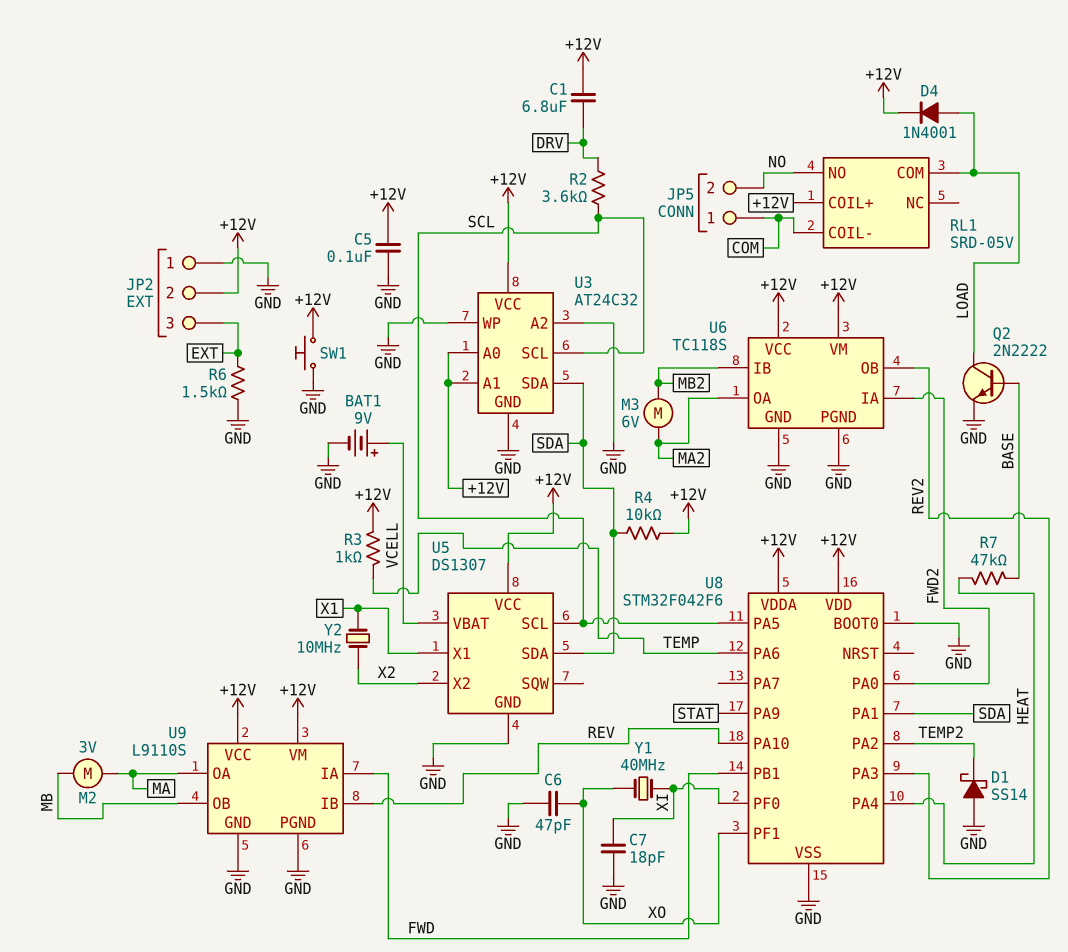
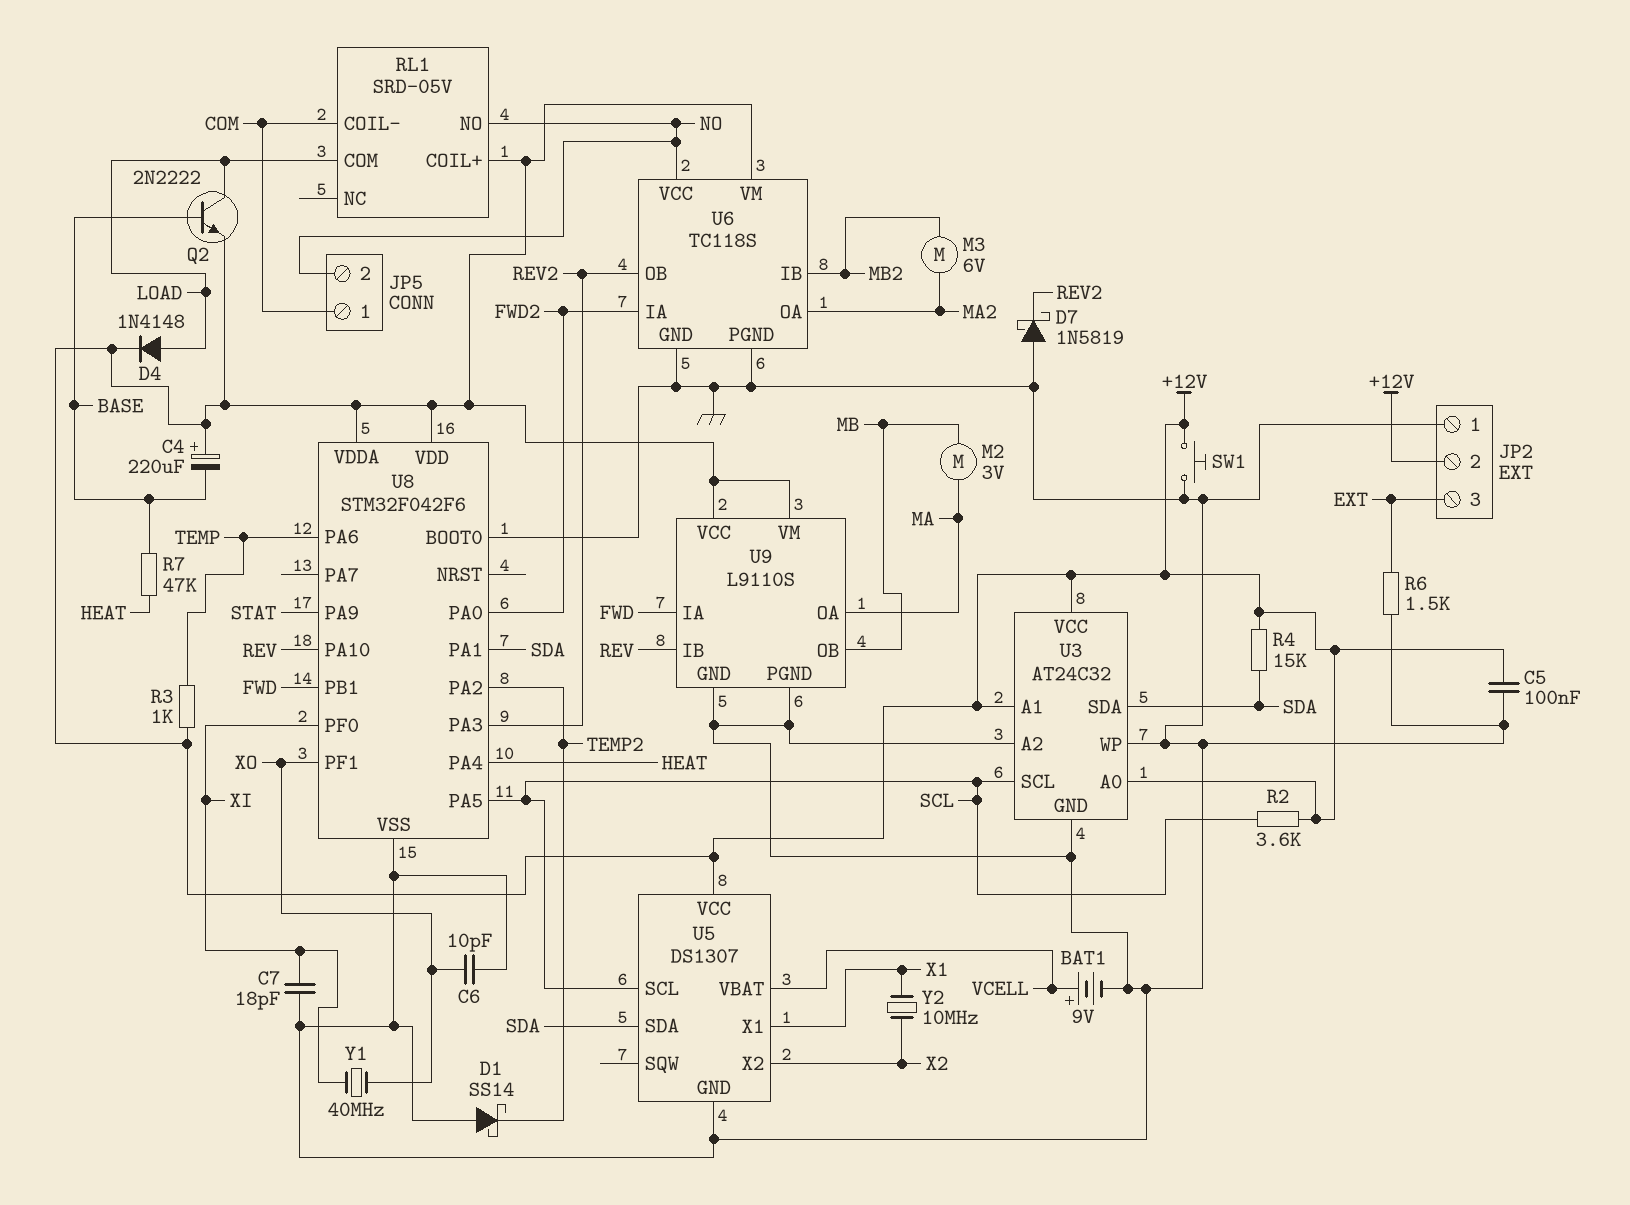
C1: 6.8uF (+12V, DRV) -> none
C4: none -> 220uF (plus +12V, minus BASE)
C6: 47pF (GND, XO) -> 10pF (GND, XO)
D4: diode 1N4001 (A LOAD, K +12V) -> diode 1N4148 (A LOAD, K +12V)
D7: none -> schottky 1N5819 (A GND, K REV2)
Q2: NPN 2N2222 (B BASE, C LOAD, E GND) -> NPN 2N2222 (B BASE, C LOAD, E +12V)
R2: 3.6k (DRV, SCL) -> 3.6k (+12V, SCL)
R4: 10k (+12V, SDA) -> 15k (+12V, SDA)
U6 pin VCC: +12V -> NO

